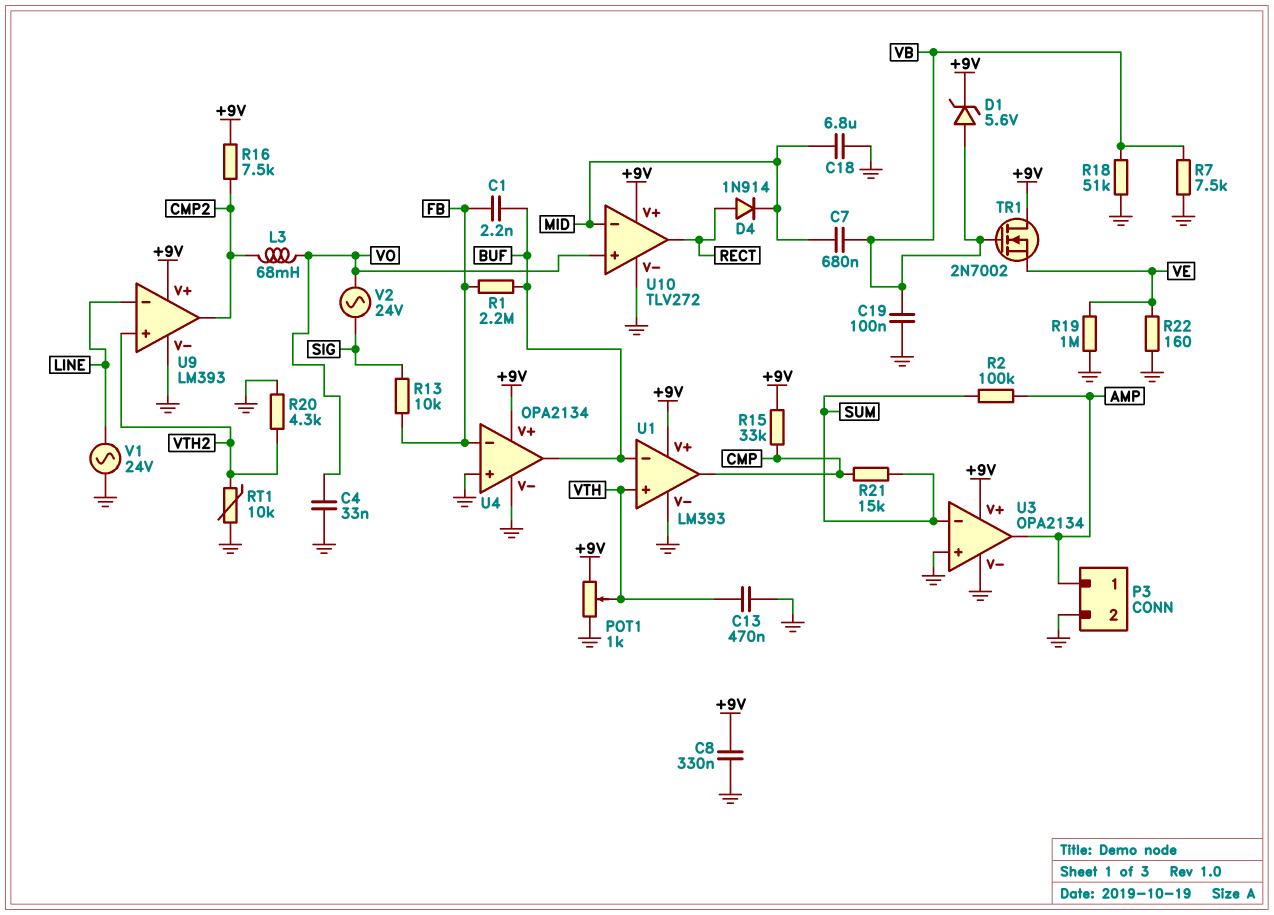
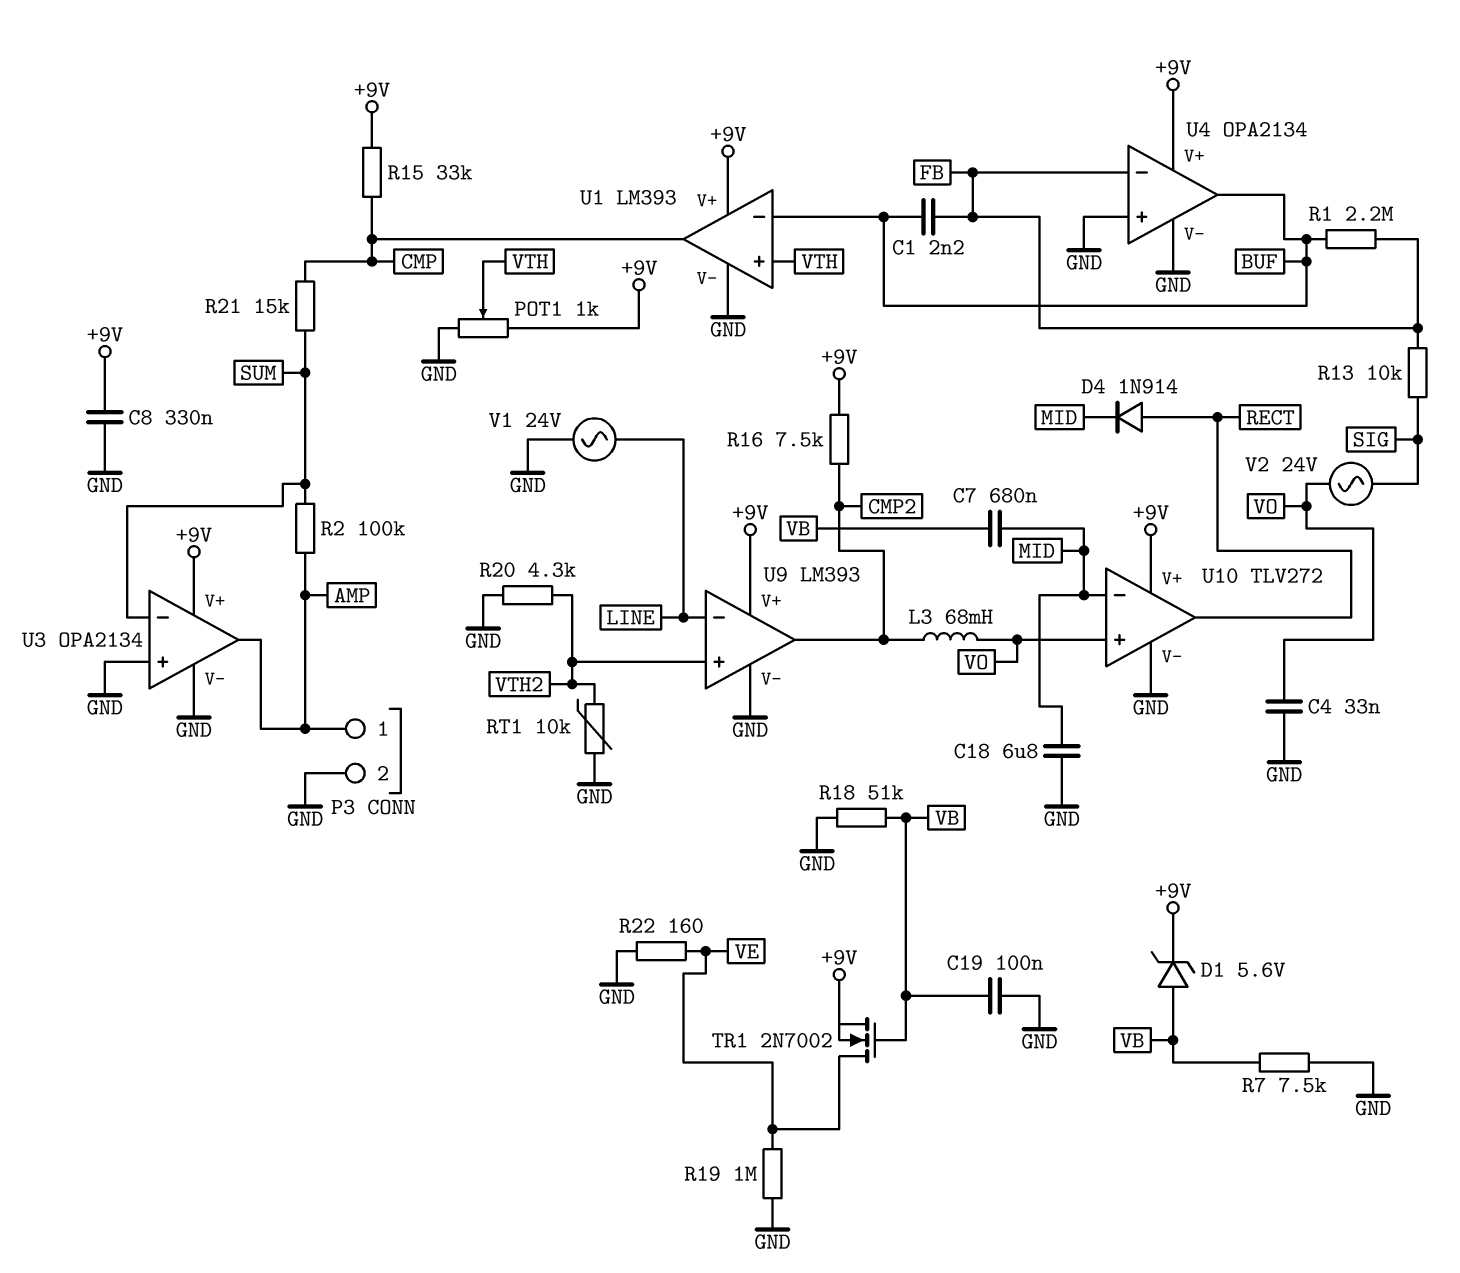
C13: 470nF (GND, VTH) -> none
TR1: NMOS 2N7002 (G VB, D +9V, S VE) -> NMOS 2N7002 (G VB, D VE, S +9V)

